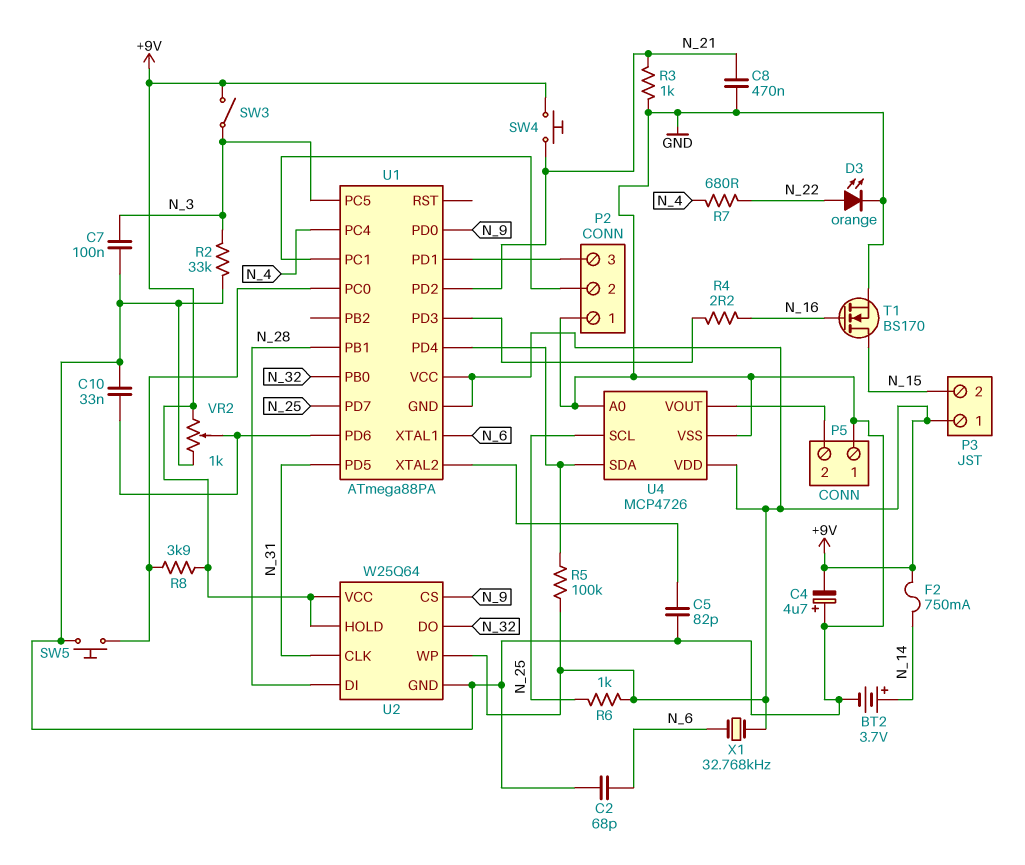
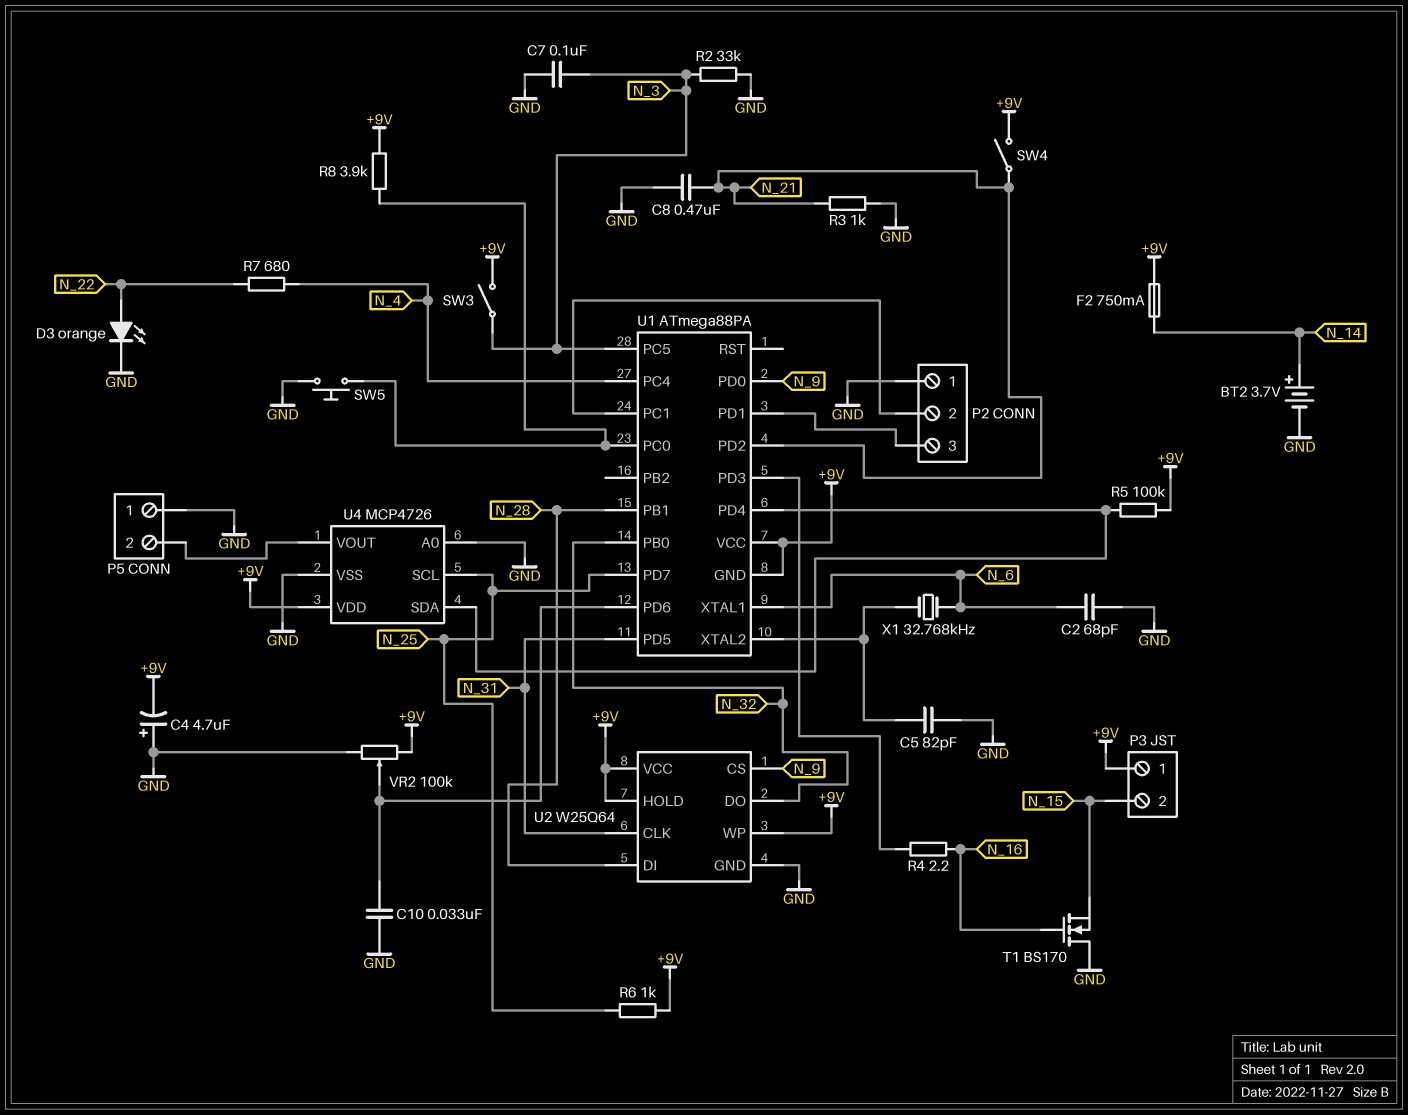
SW4: button (+9V, N_21) -> switch (+9V, N_21)
T1: NMOS BS170 (G N_16, D N_15, S GND) -> NMOS BS170 (G N_16, D GND, S N_15)
VR2: 1k (+9V, GND, wiper U1/PD6) -> 100k (+9V, GND, wiper U1/PD6)
X1: 32.768kHz (+9V, N_6) -> 32.768kHz (N_6, U1/XTAL2)

